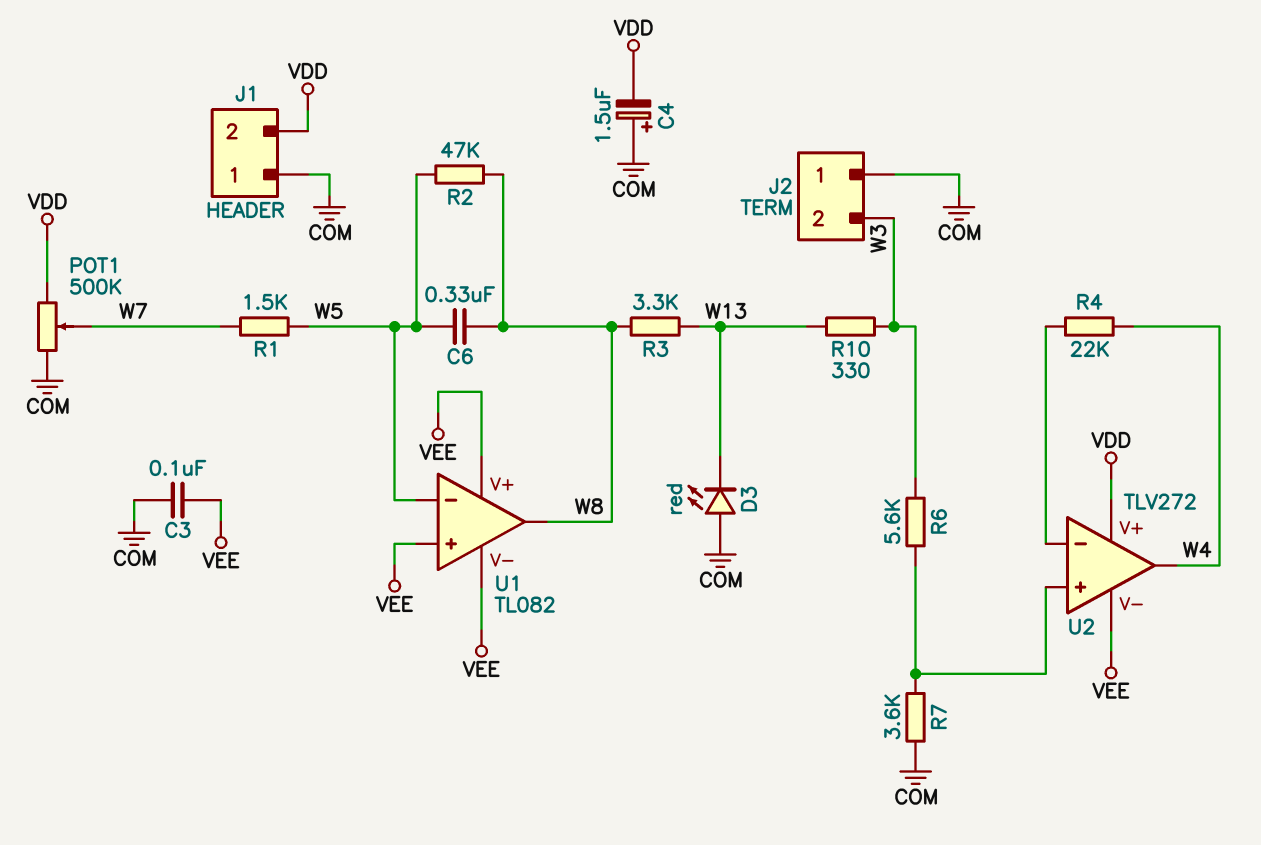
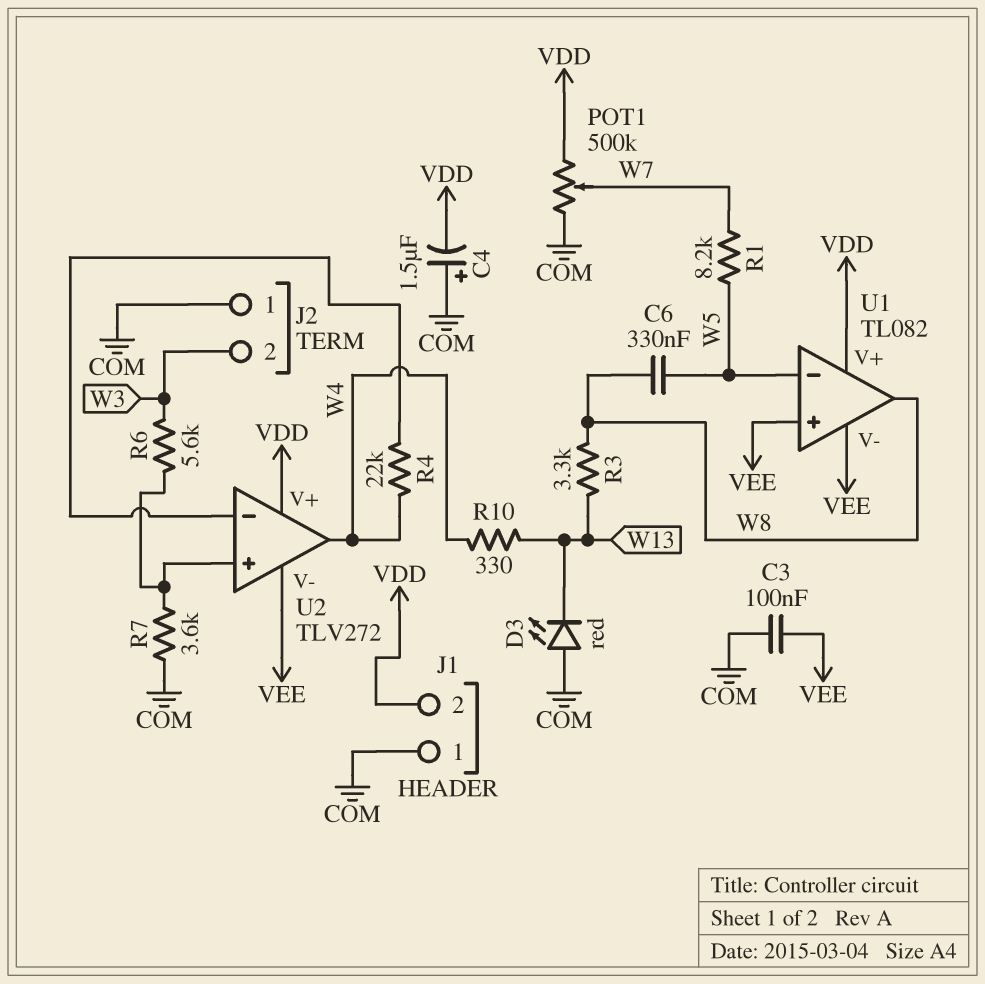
R1: 1.5k (W5, W7) -> 8.2k (W5, W7)
R2: 47k (W5, W8) -> none
R10: 330 (W3, W13) -> 330 (W4, W13)
U1 pin V+: VEE -> VDD

